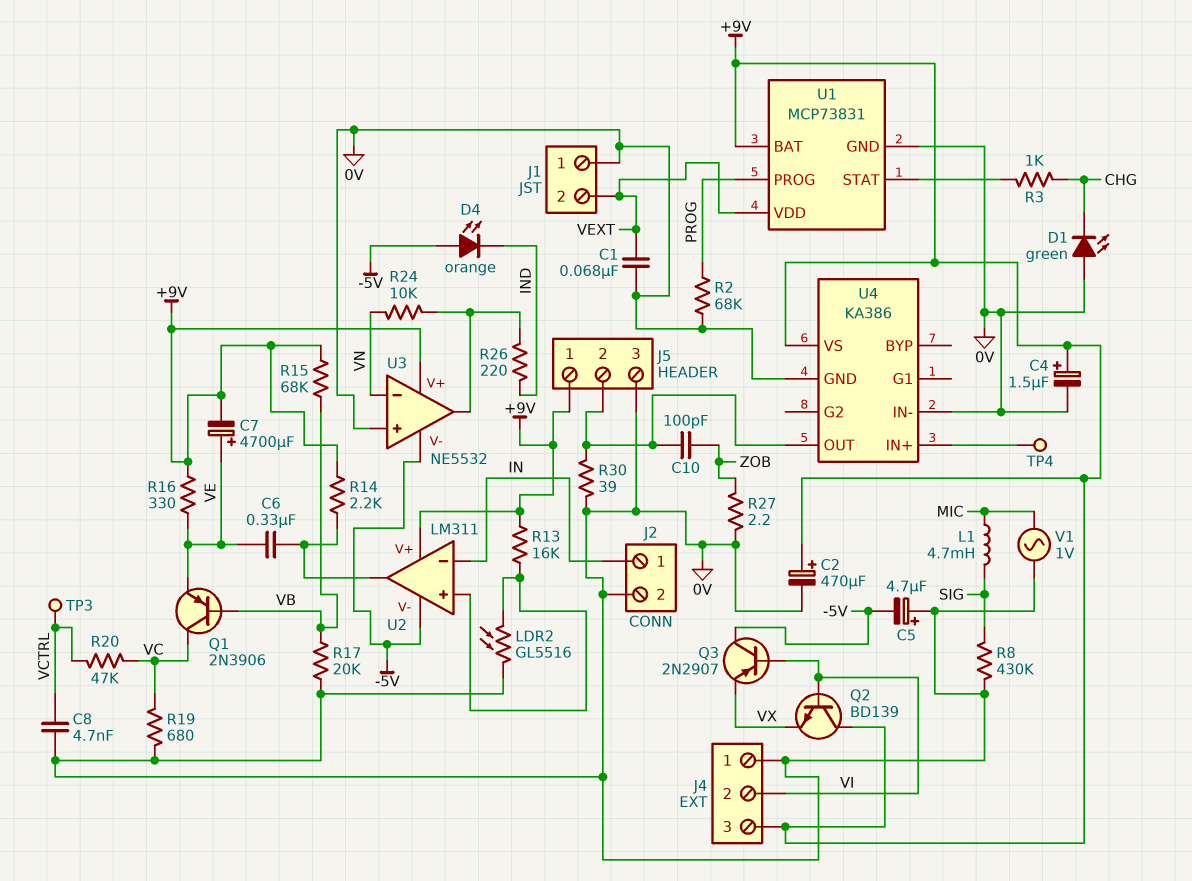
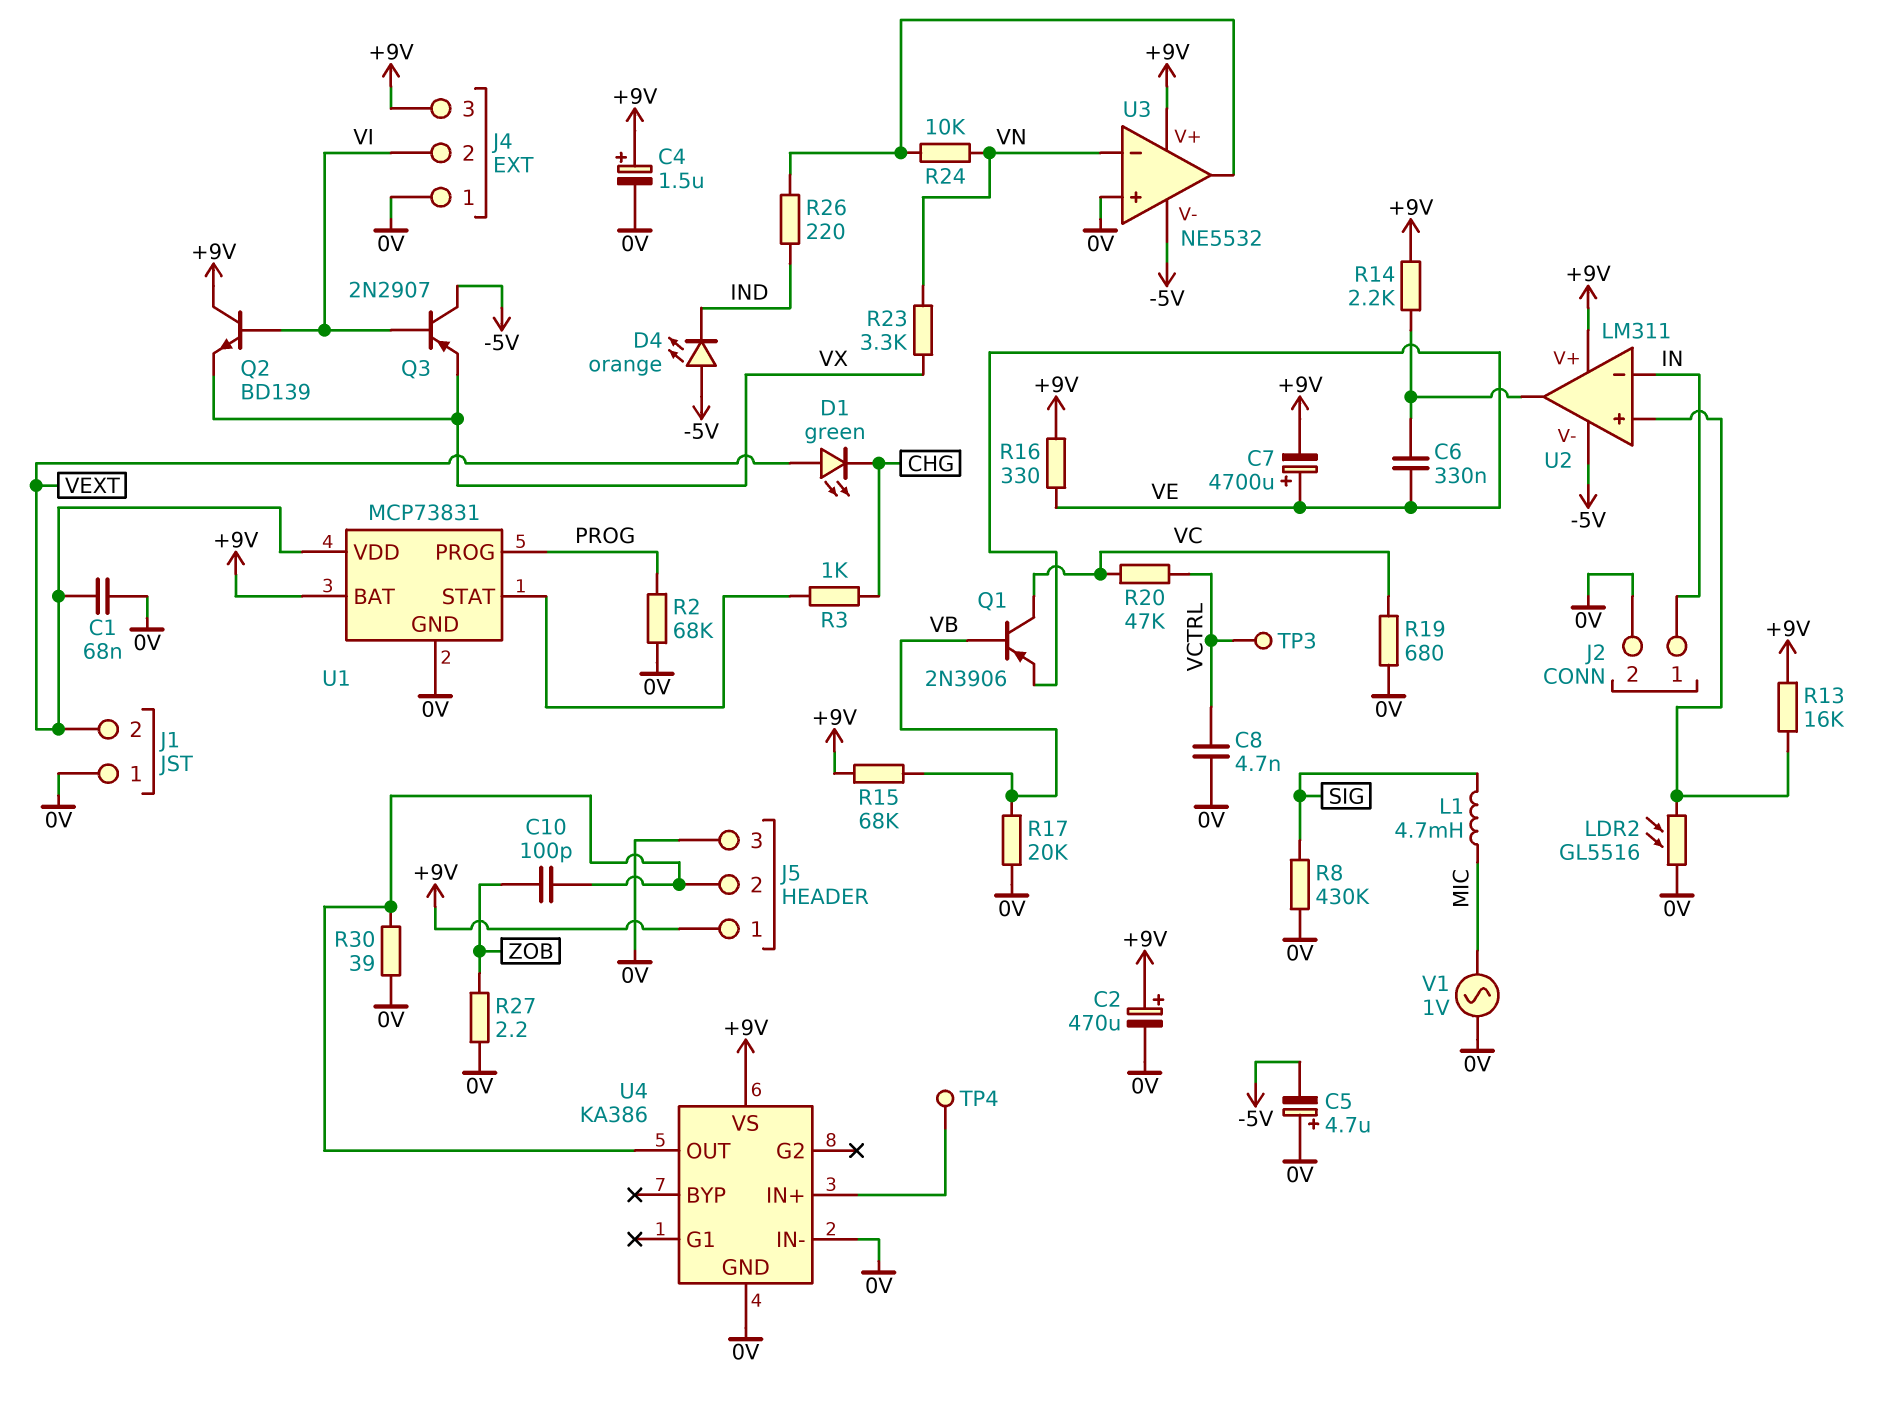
D1: LED green (A 0V, K CHG) -> LED green (A VEXT, K CHG)
R23: none -> 3.3k (VN, VX)

